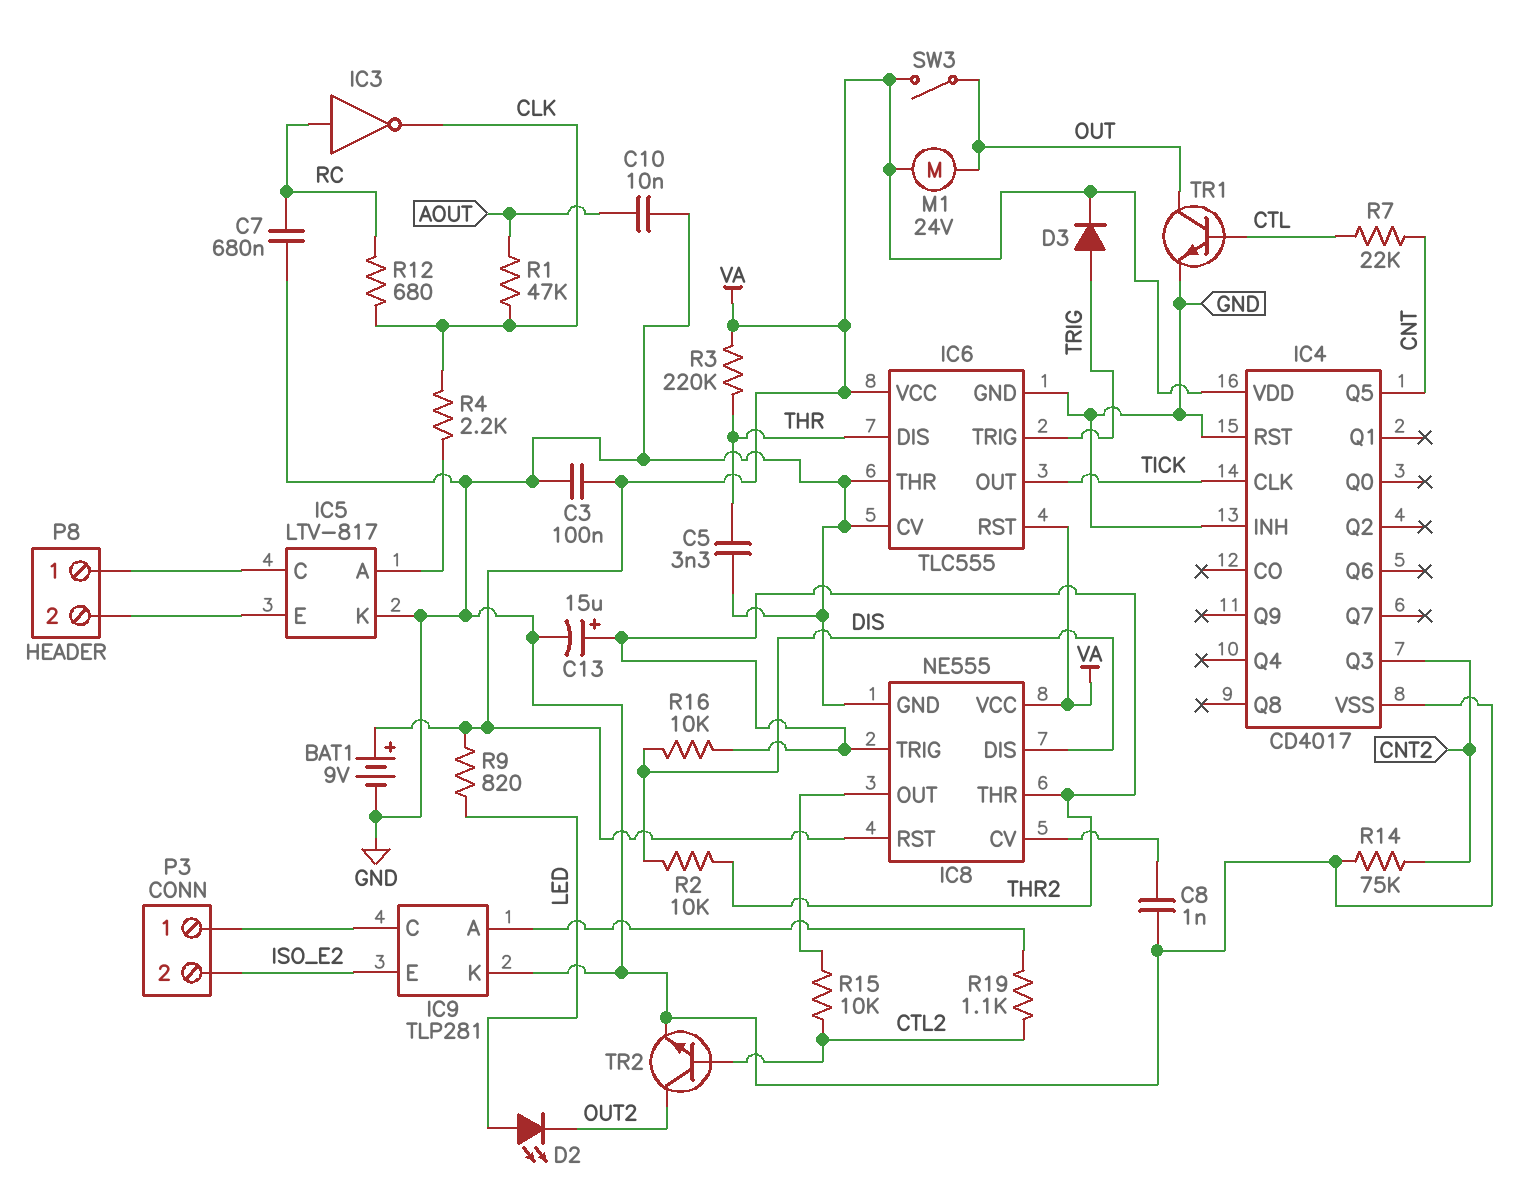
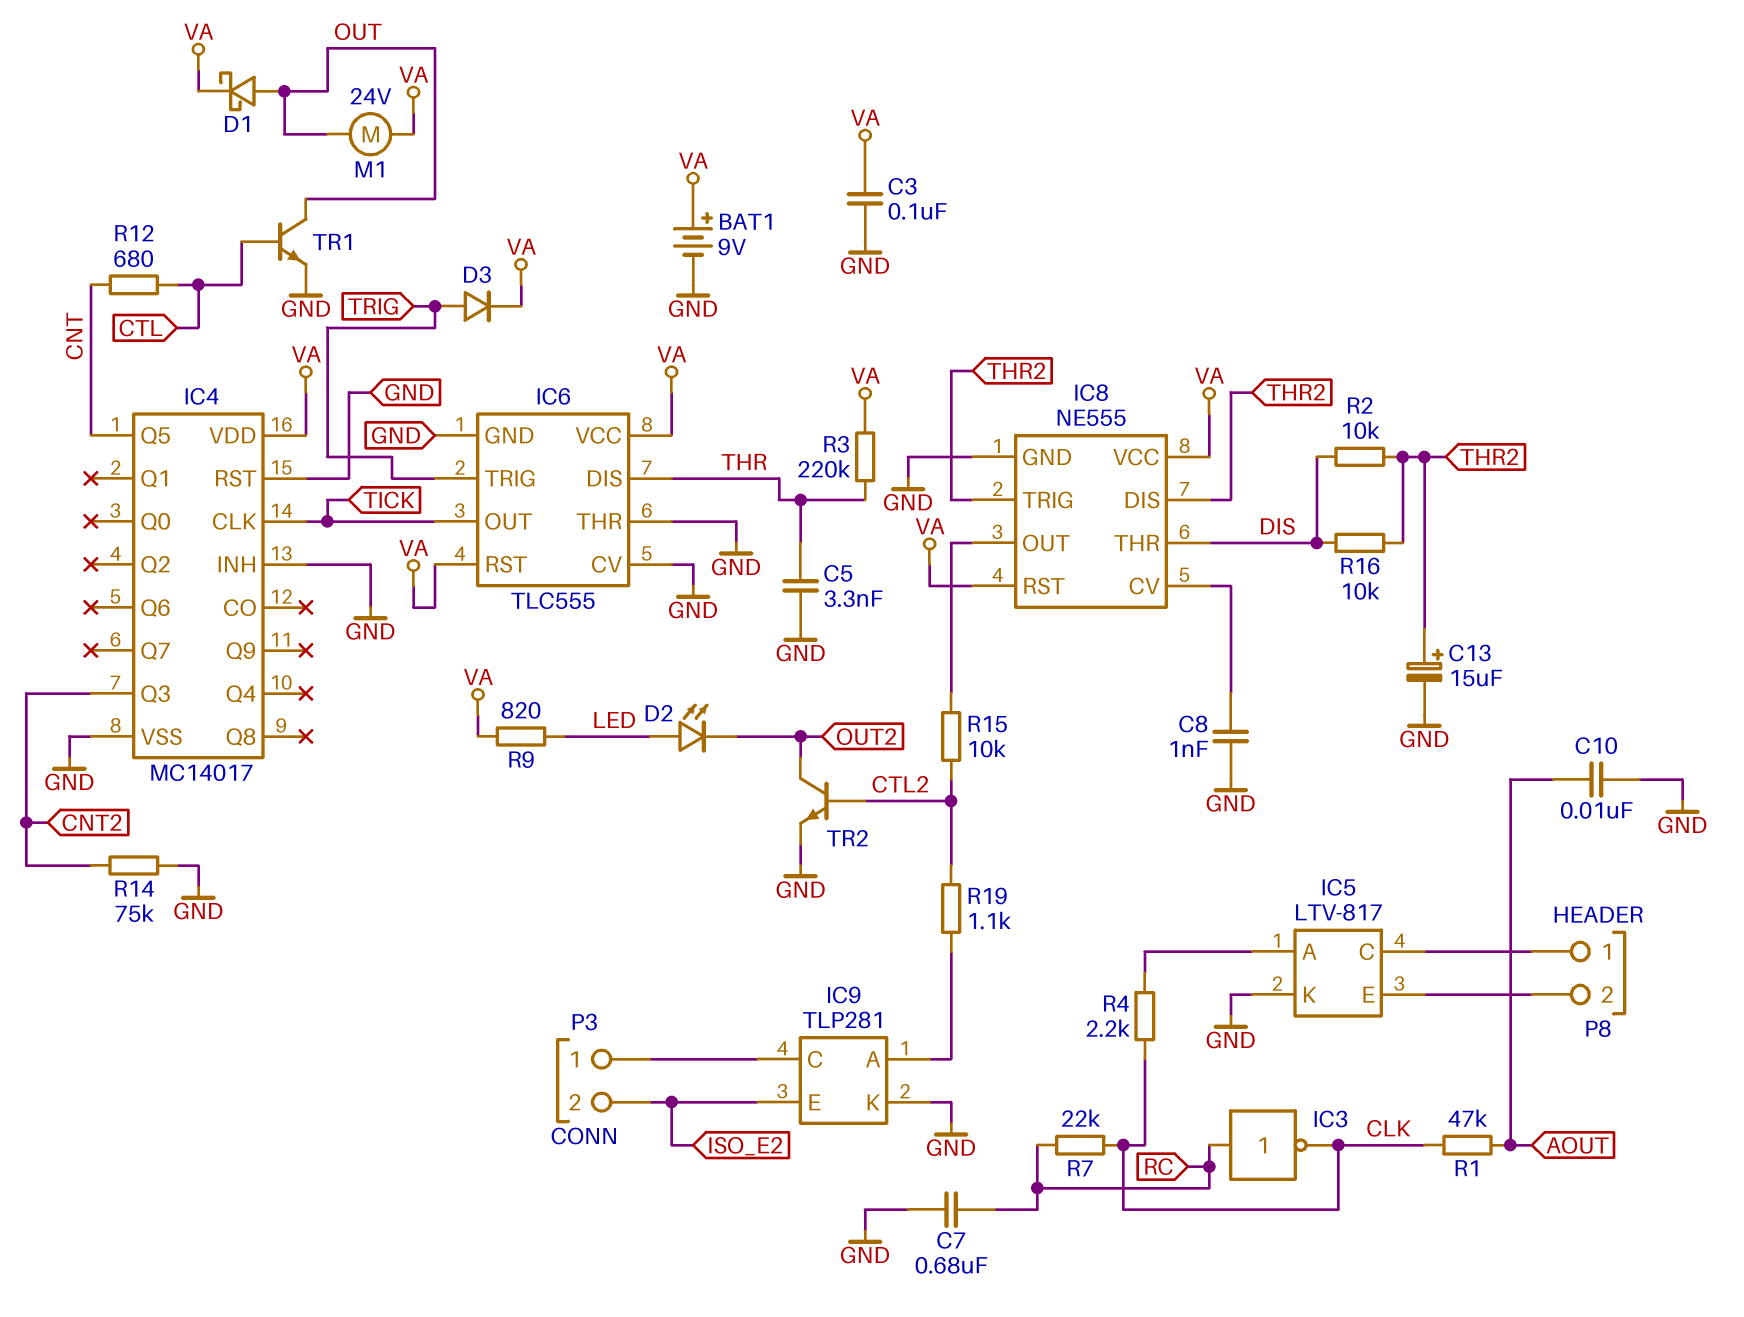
D1: none -> schottky (A OUT, K VA)
IC4: CD4017 -> MC14017
IC8 pin DIS: DIS -> THR2
IC8 pin THR: THR2 -> DIS
R7: 22k (CNT, CTL) -> 22k (CLK, RC)
R12: 680 (CLK, RC) -> 680 (CNT, CTL)
SW3: switch (OUT, VA) -> none

